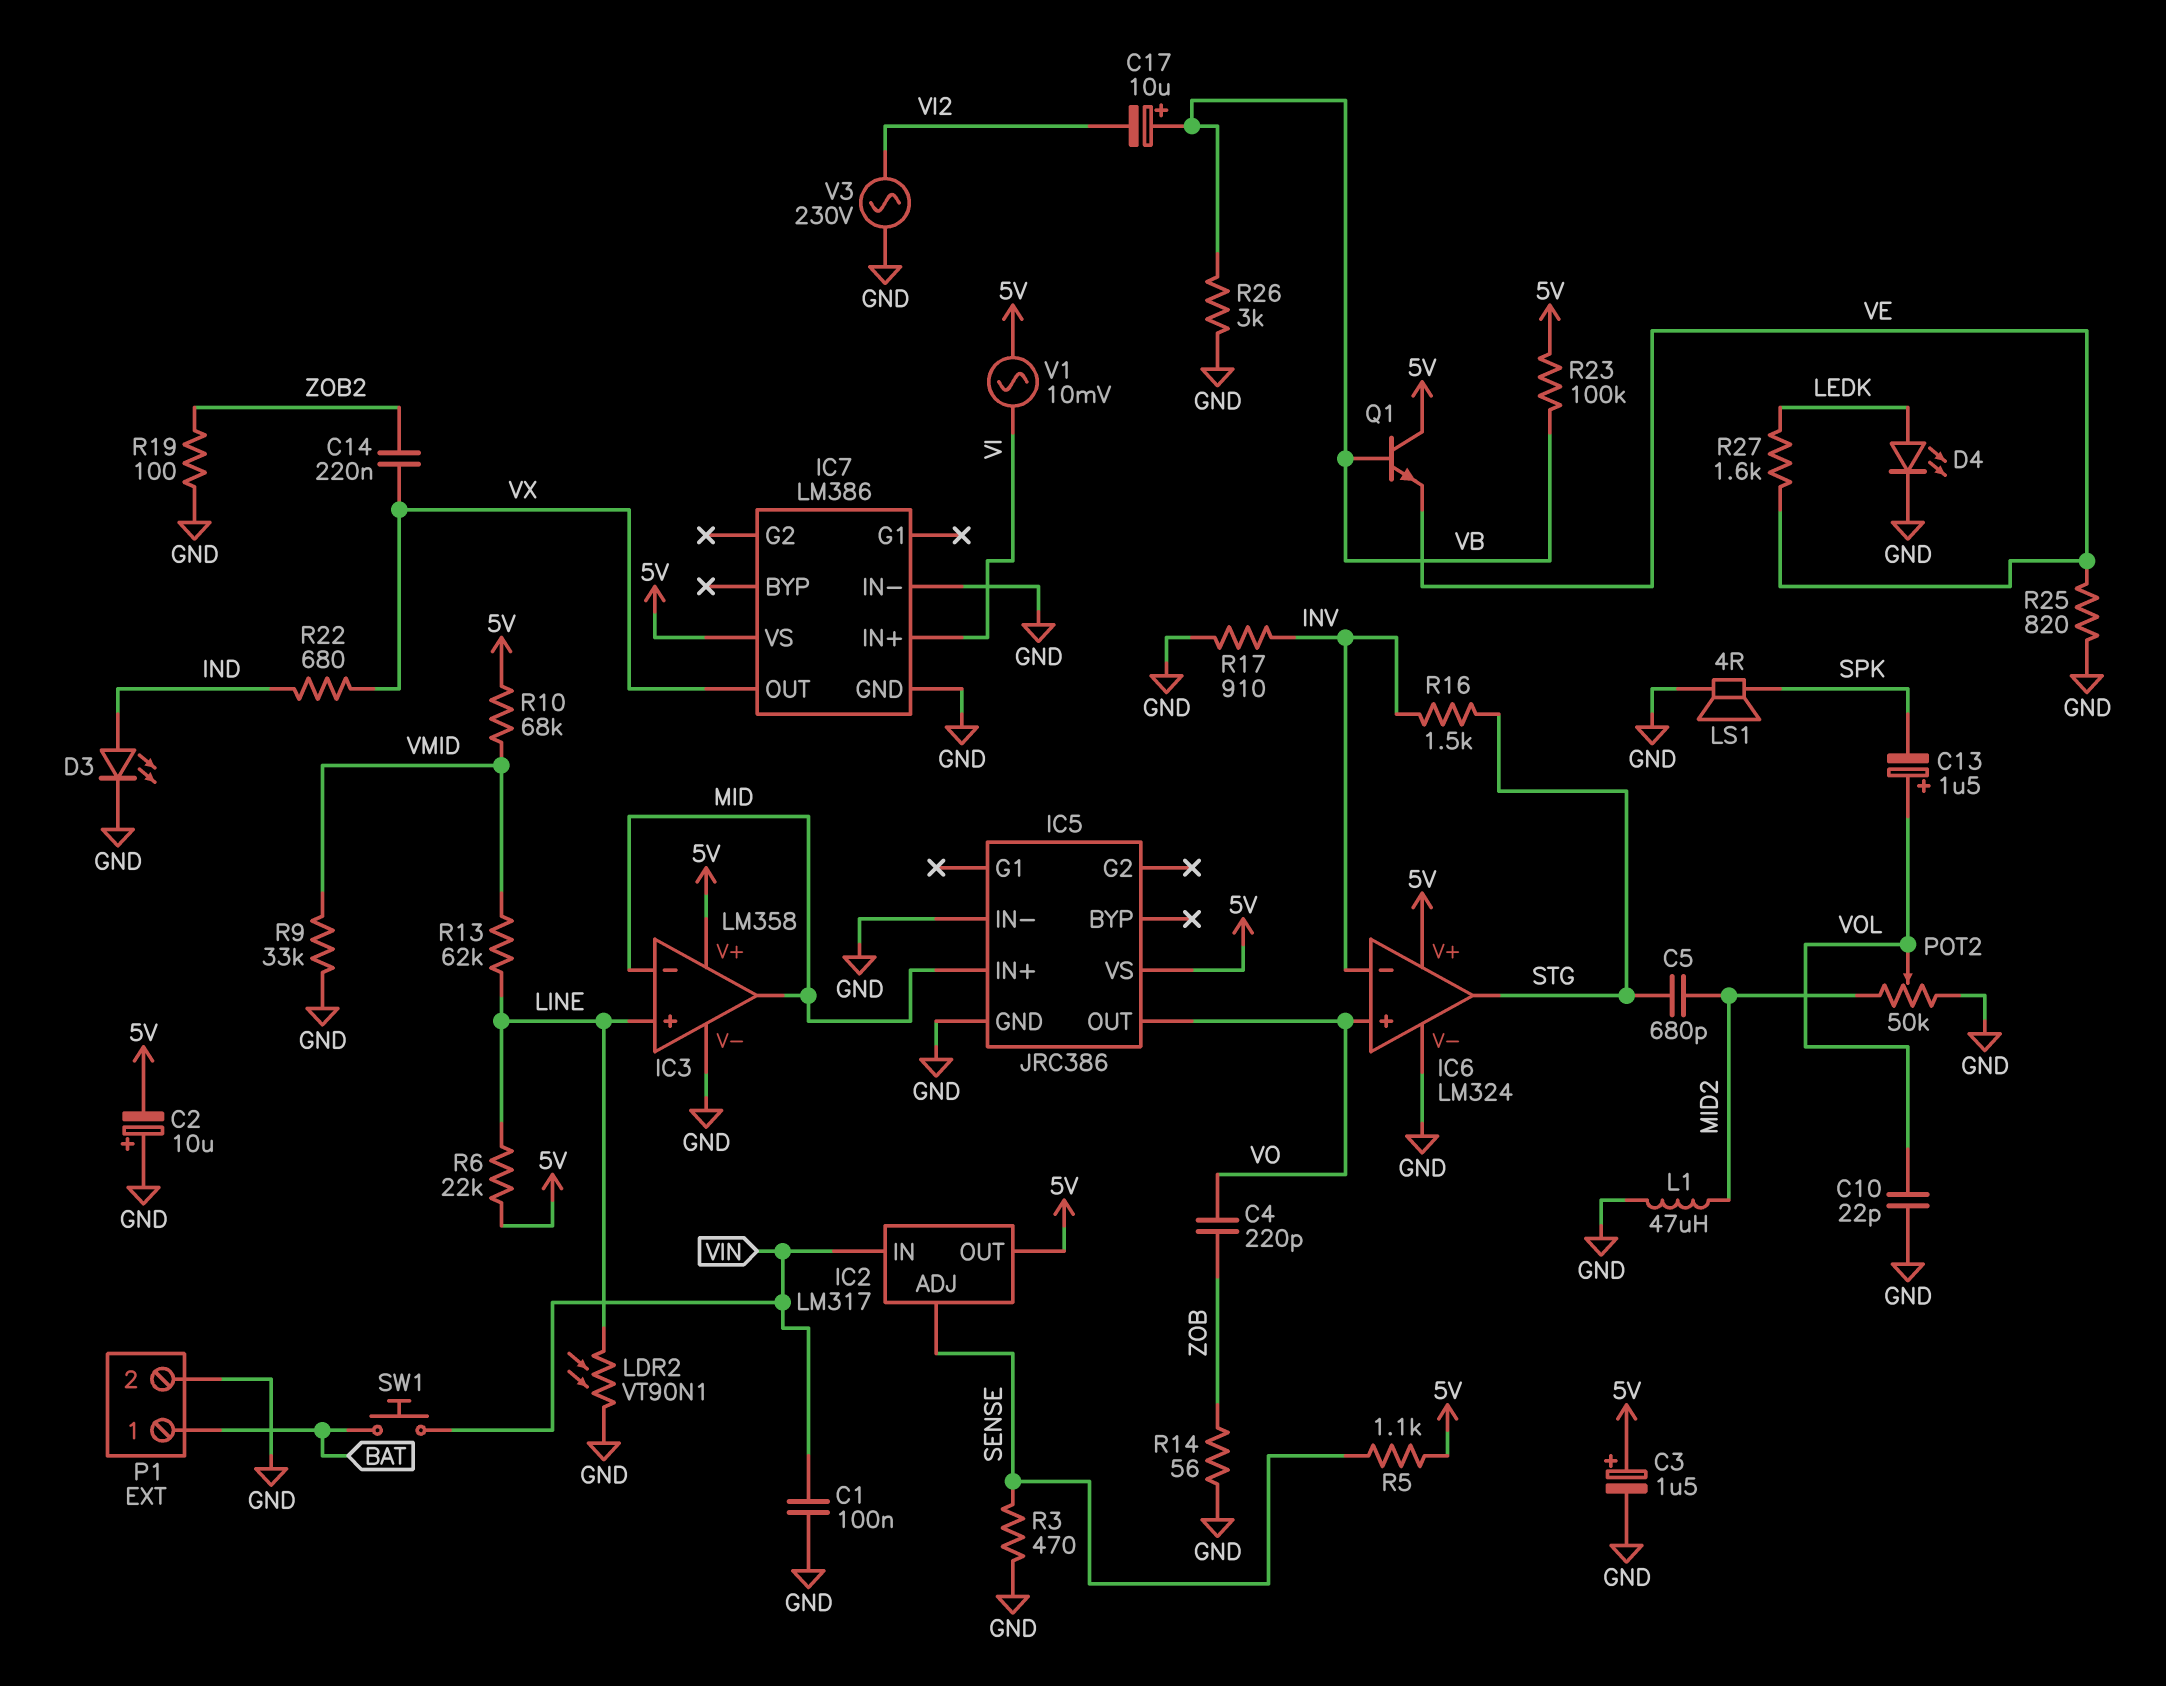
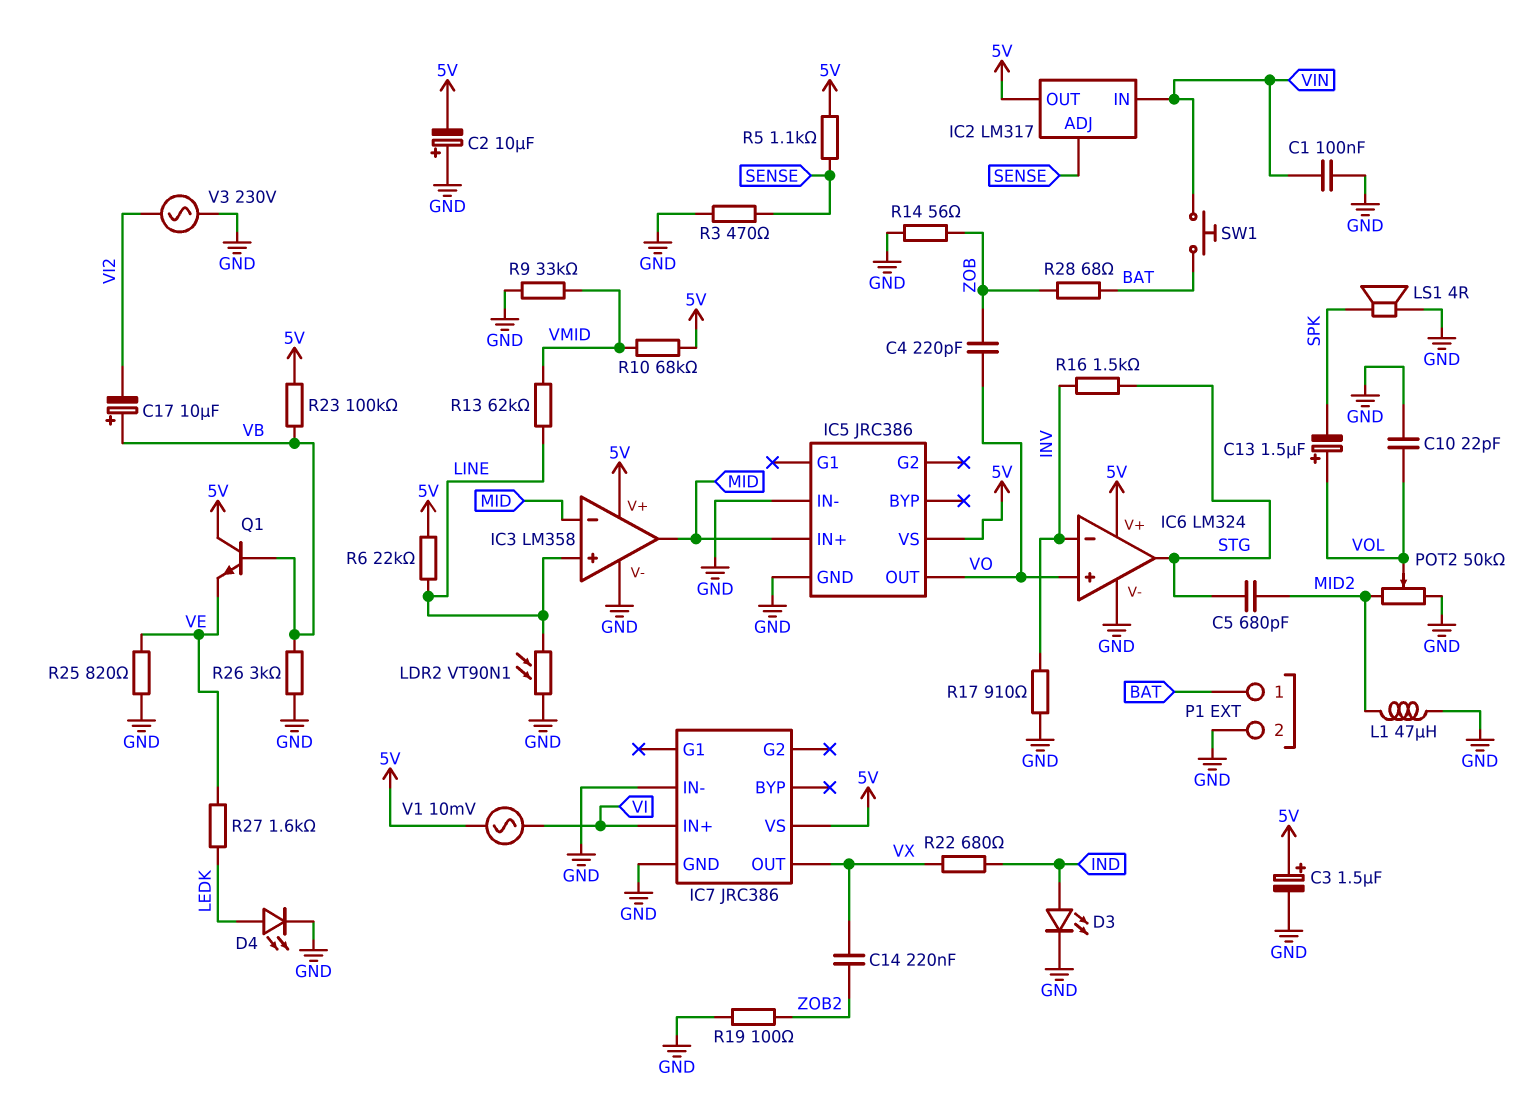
IC7: LM386 -> JRC386
R28: none -> 68 (BAT, ZOB)

